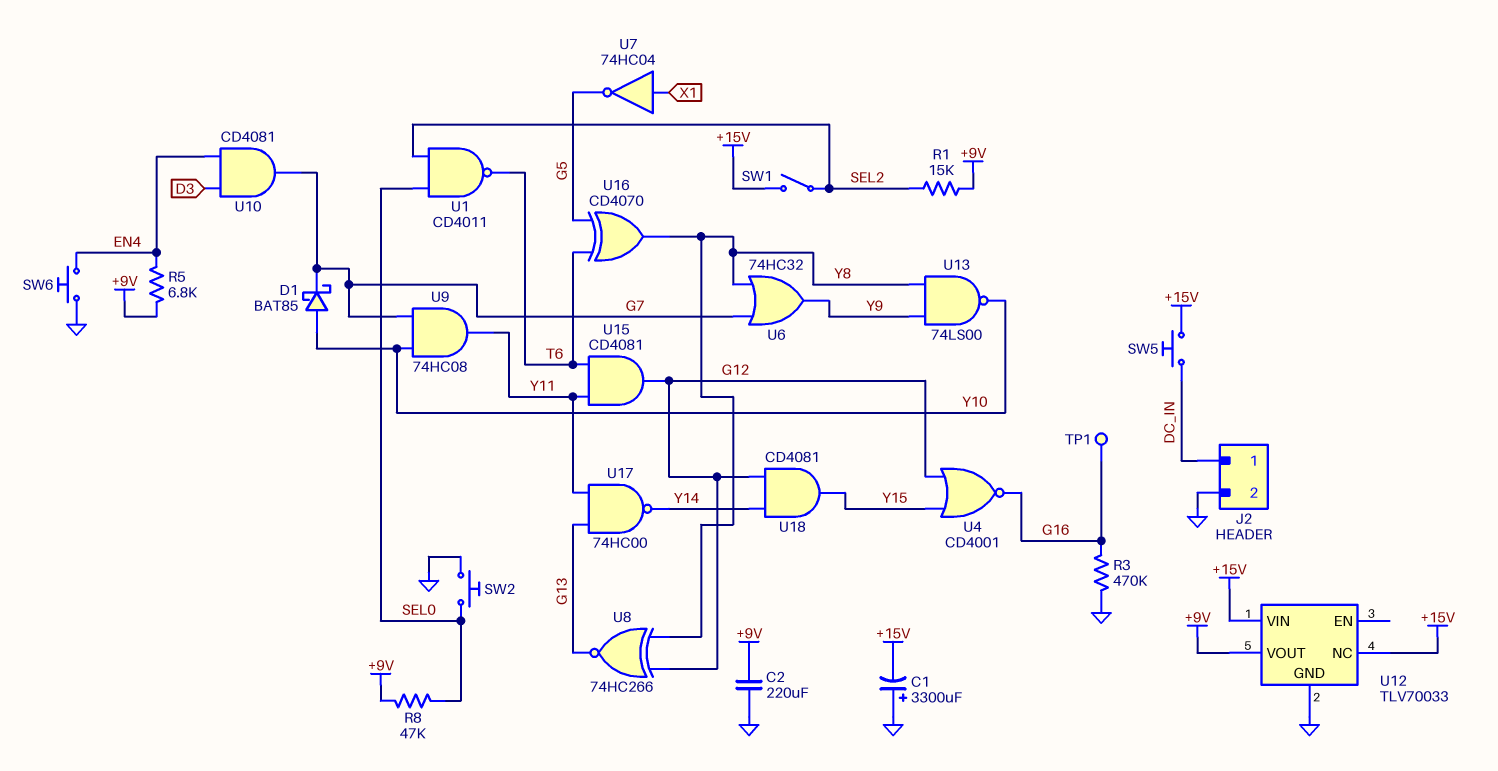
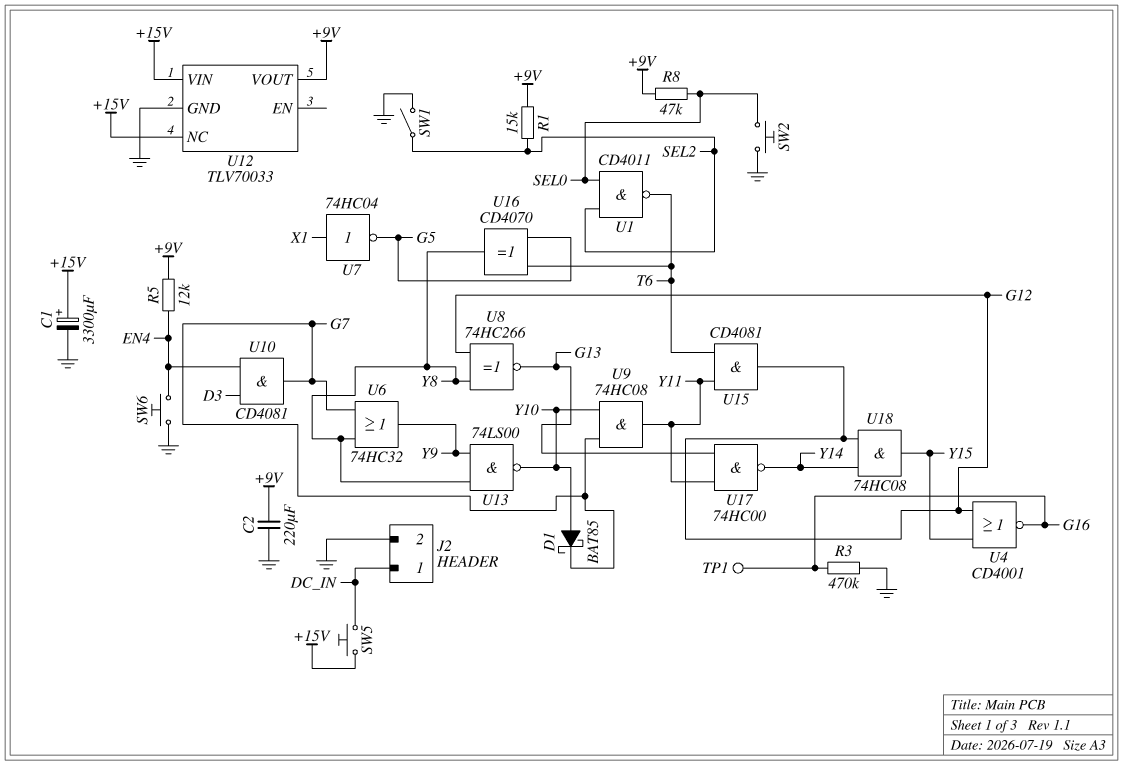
C1: 3300uF (plus GND, minus +15V) -> 3300uF (plus +15V, minus GND)
R5: 6.8k (+9V, EN4) -> 12k (+9V, EN4)
SW1: switch (+15V, SEL2) -> switch (GND, SEL2)
U18: AND CD4081 (in G12, in Y14, out Y15) -> AND 74HC08 (in G12, in Y14, out Y15)

